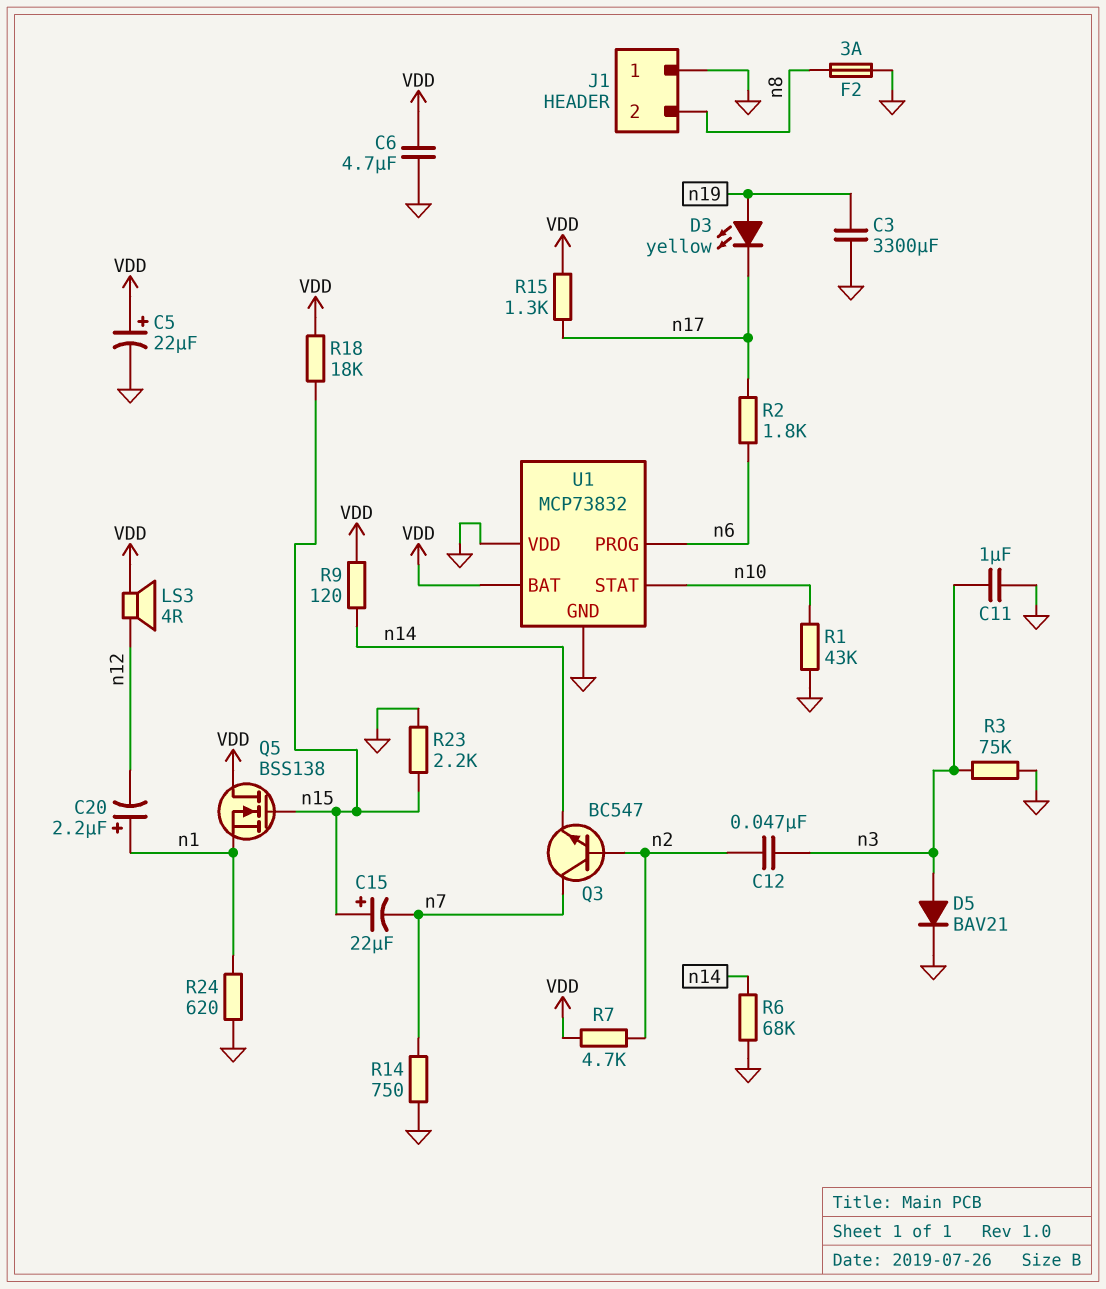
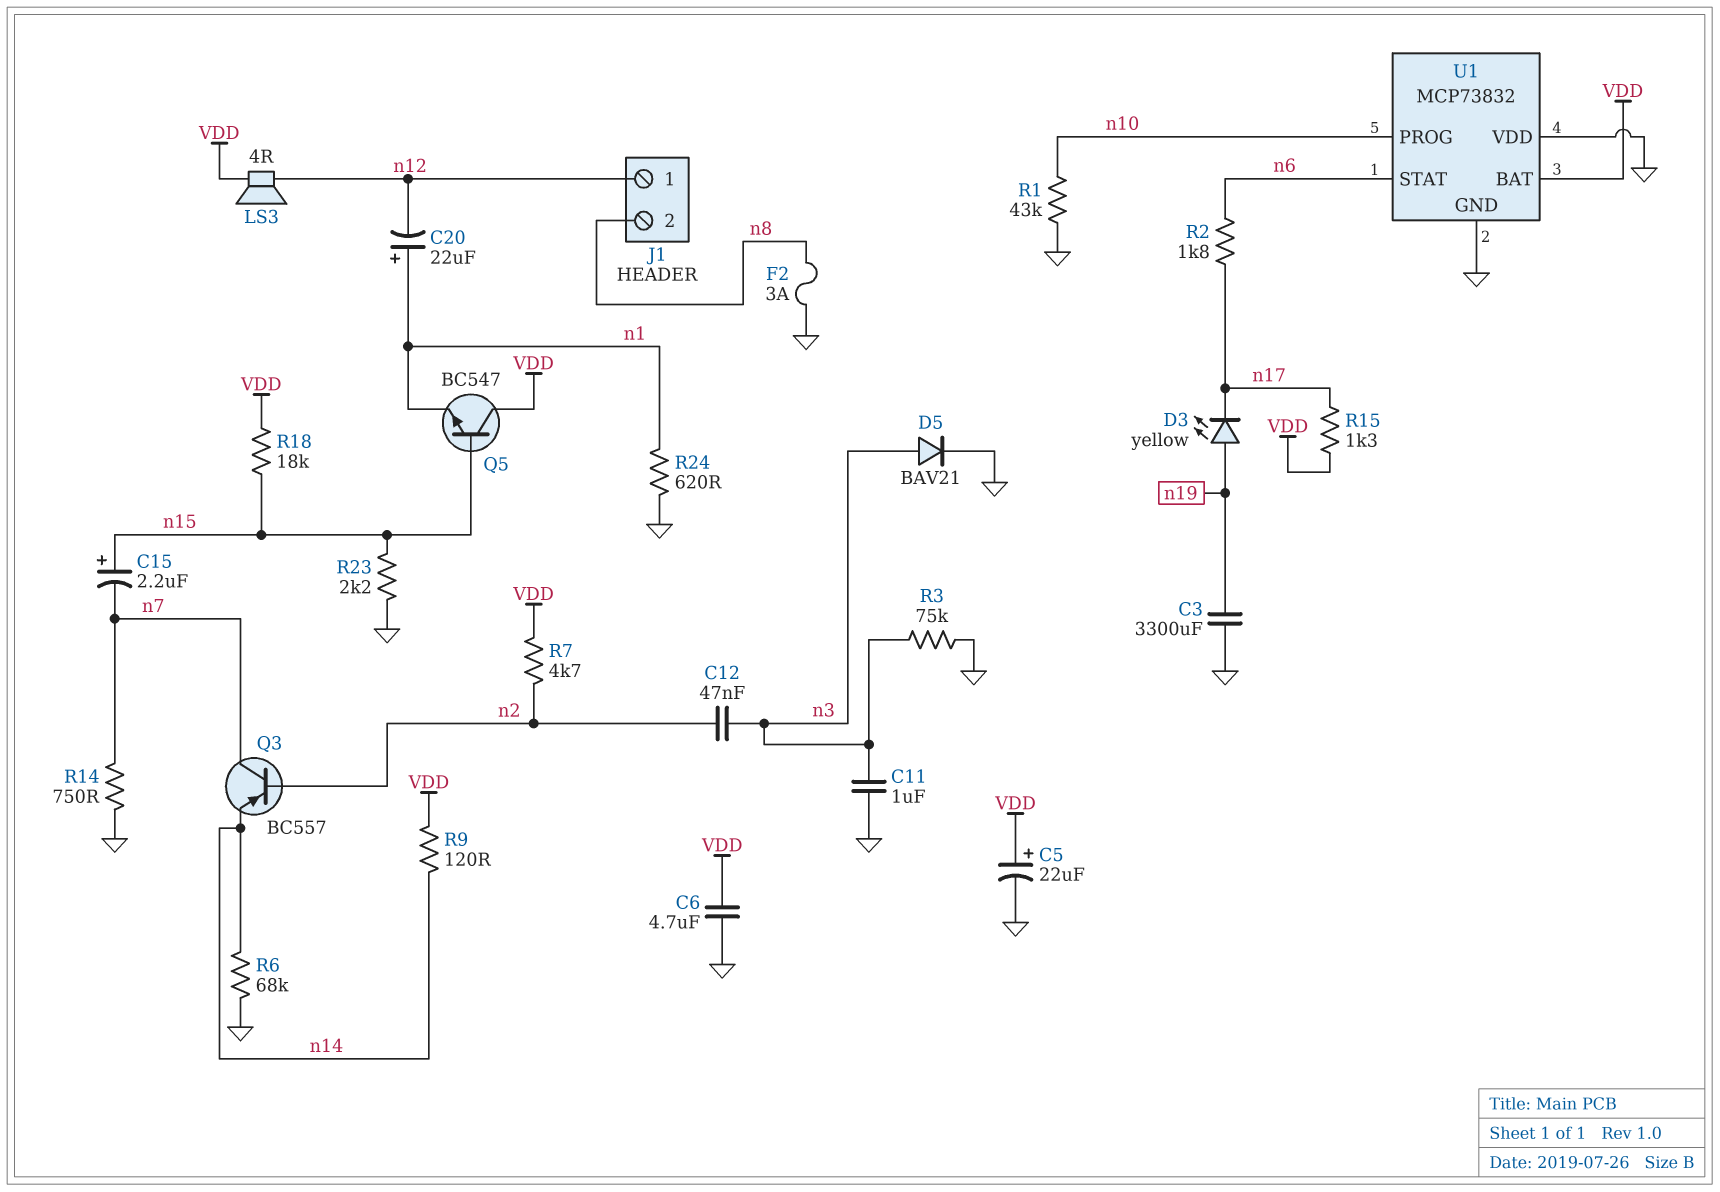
C15: 22uF (plus n15, minus n7) -> 2.2uF (plus n15, minus n7)
C20: 2.2uF (plus n1, minus n12) -> 22uF (plus n1, minus n12)
J1 pin 1: GND -> n12
Q3: NPN BC547 (B n2, C n7, E n14) -> PNP BC557 (B n2, C n7, E n14)
Q5: NMOS BSS138 (G n15, D VDD, S n1) -> NPN BC547 (B n15, C VDD, E n1)
U1 pin PROG: n6 -> n10
U1 pin STAT: n10 -> n6

